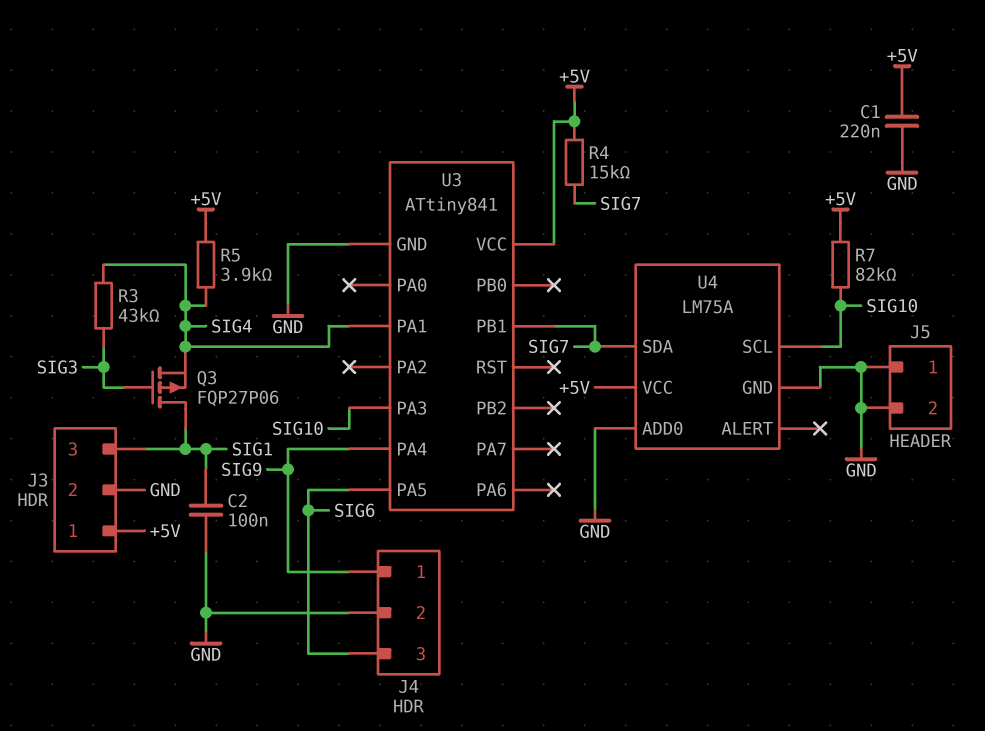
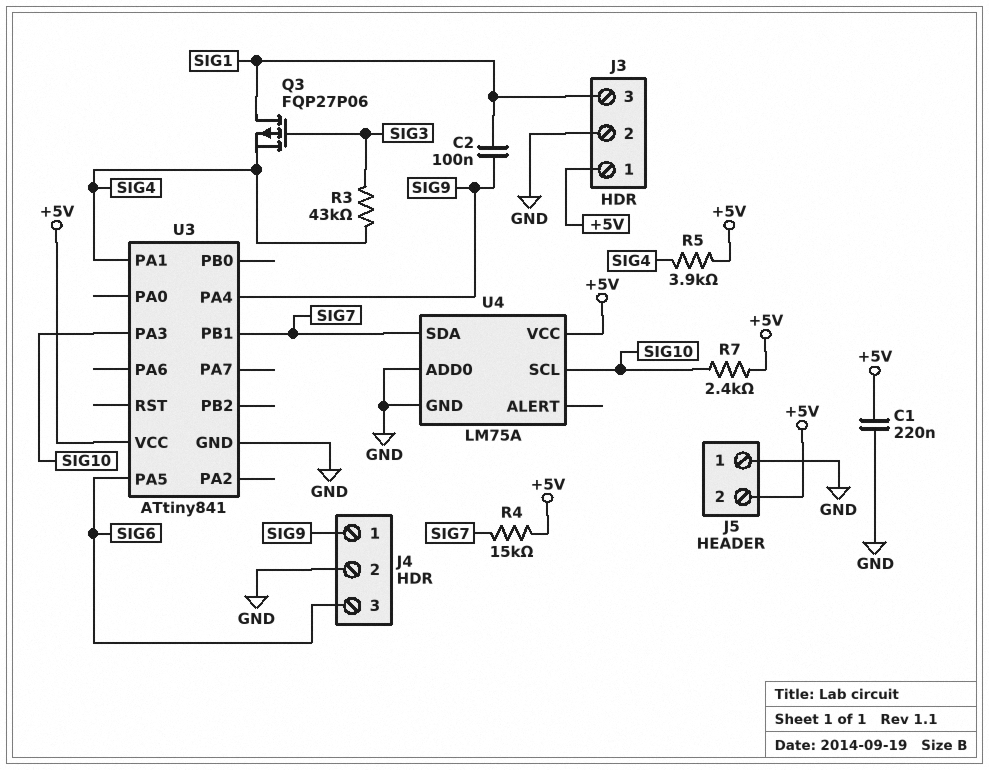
C2: 100nF (GND, SIG1) -> 100nF (SIG1, SIG9)
J5 pin 2: GND -> +5V
R7: 82k (+5V, SIG10) -> 2.4k (+5V, SIG10)

